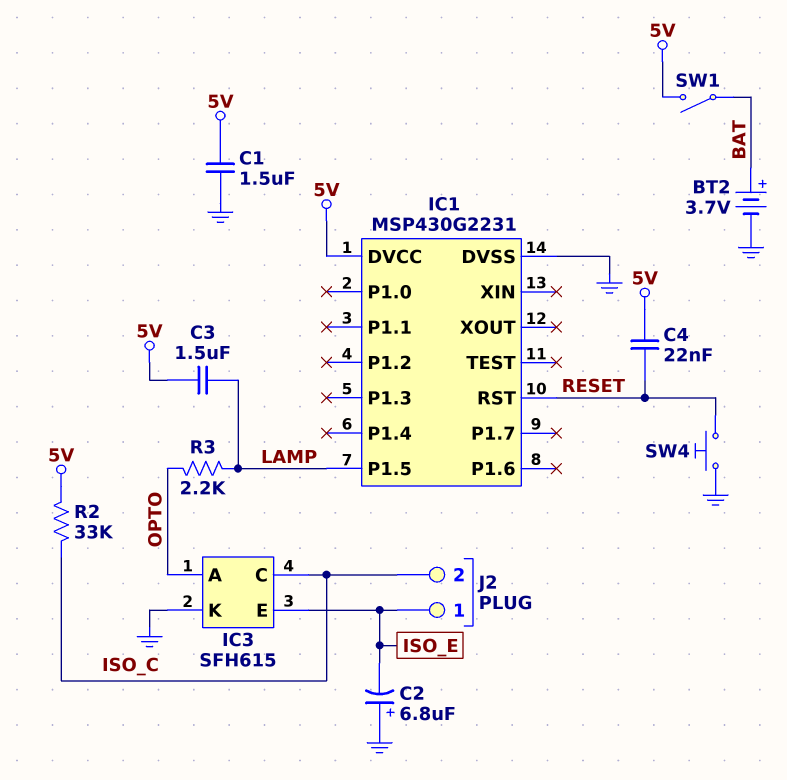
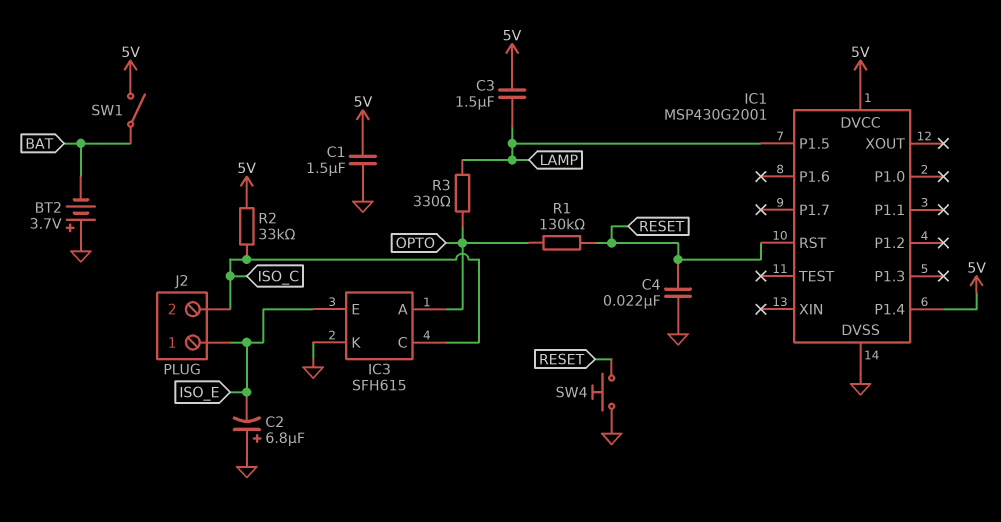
BT2: 3.7V (plus BAT, minus GND) -> 3.7V (plus GND, minus BAT)
C4: 22nF (5V, RESET) -> 22nF (GND, RESET)
IC1: MSP430G2231 -> MSP430G2001
IC1 pin P1.4: none -> 5V
R1: none -> 130k (OPTO, RESET)
R3: 2.2k (LAMP, OPTO) -> 330 (LAMP, OPTO)

